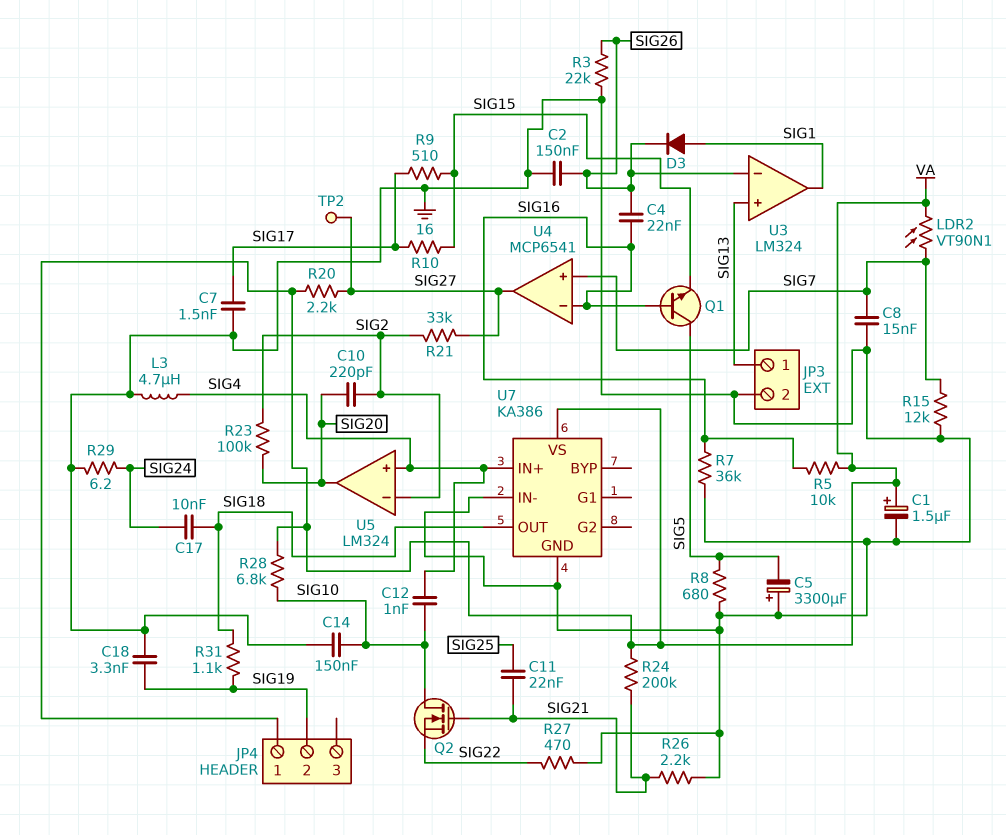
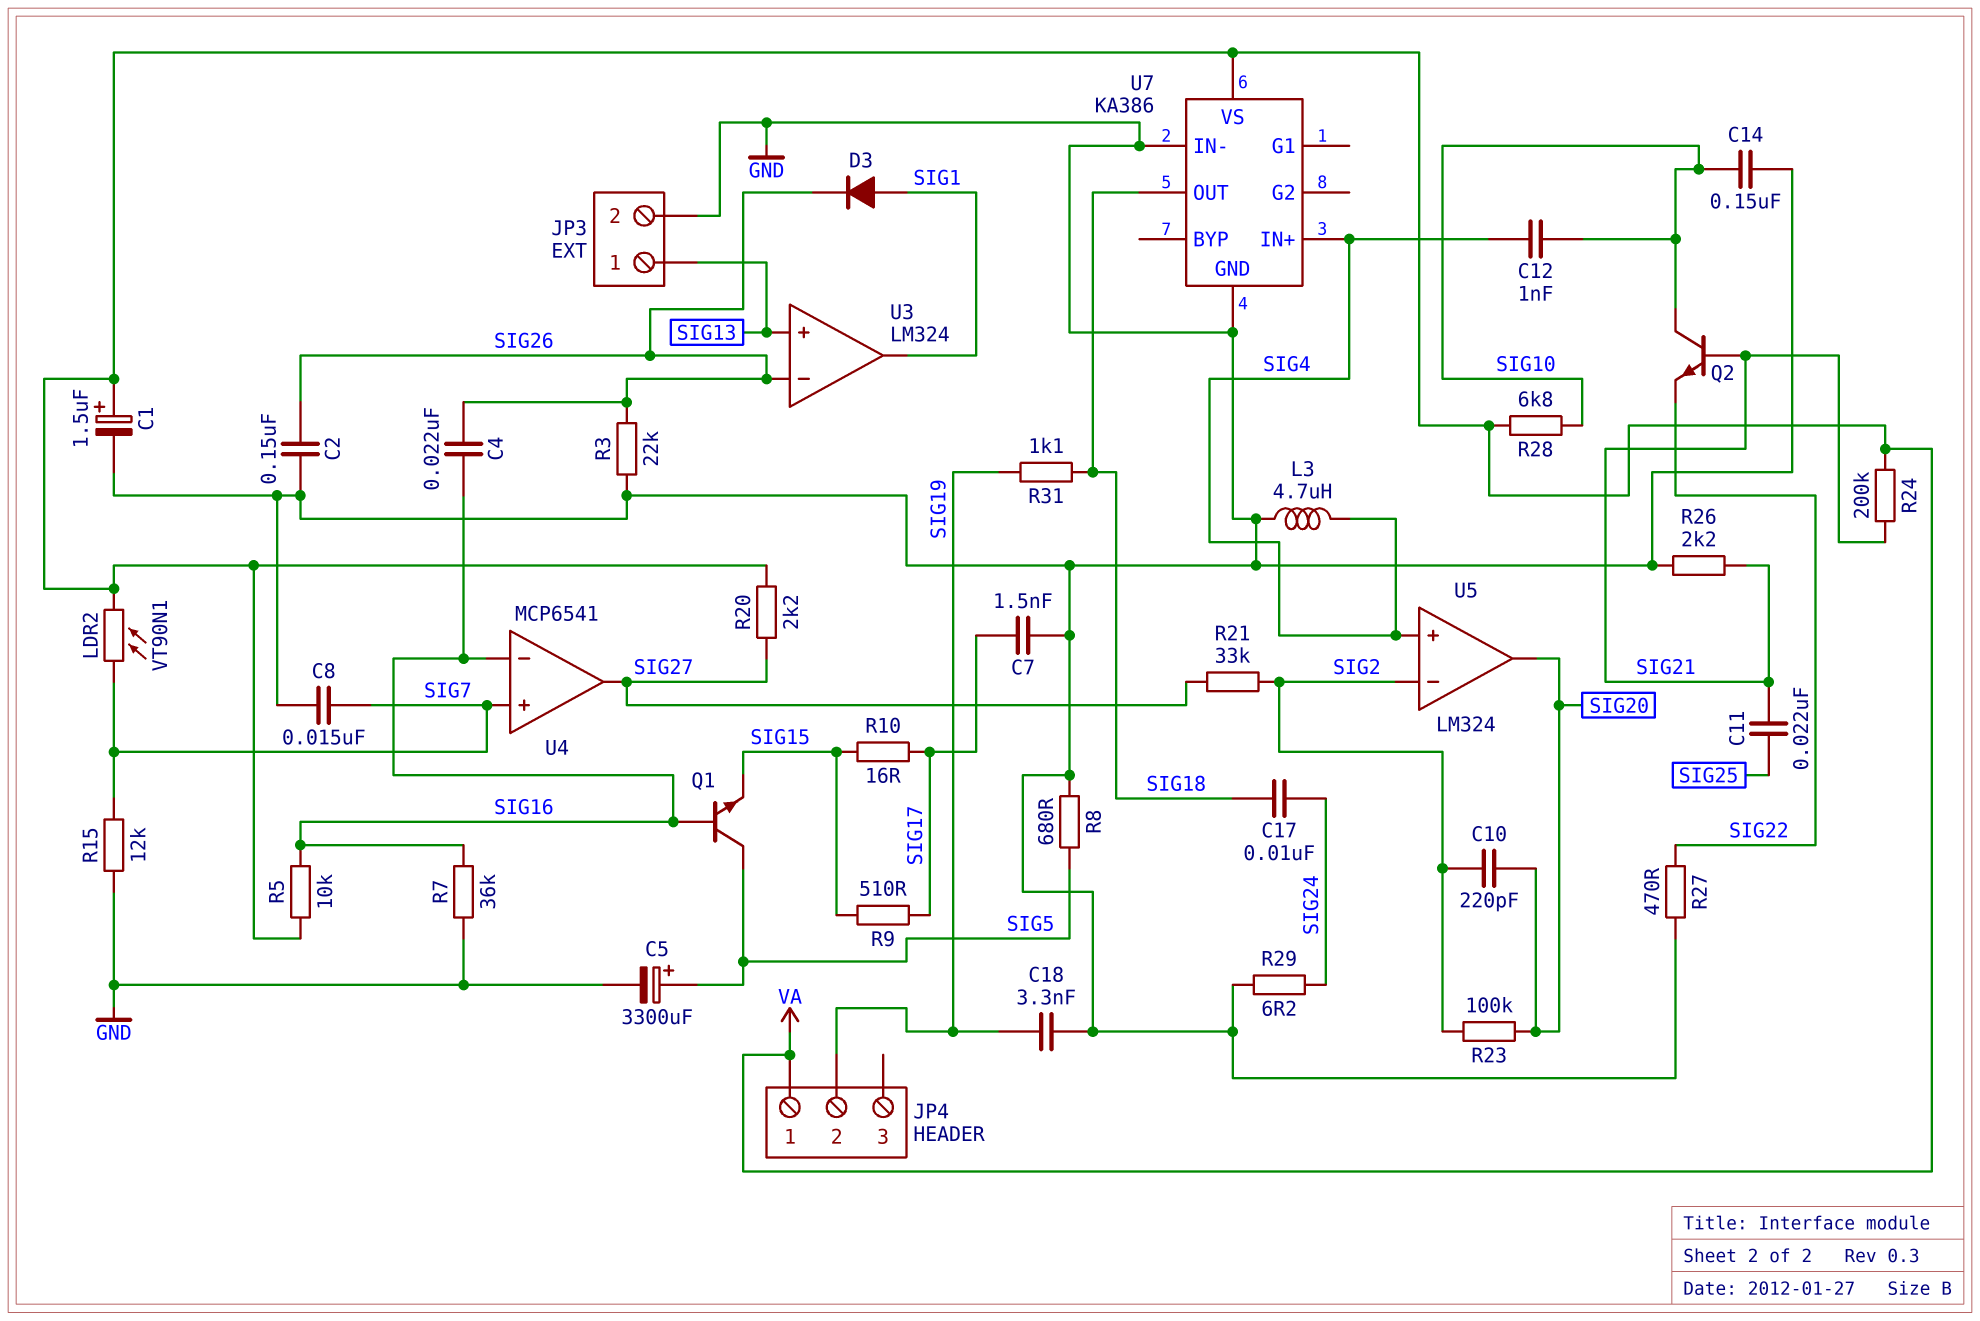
C5: 3300uF (plus GND, minus SIG5) -> 3300uF (plus SIG5, minus GND)
Q2: NMOS (G SIG21, D SIG10, S SIG22) -> NPN (B SIG21, C SIG10, E SIG22)
TP2: test point (SIG27) -> none

